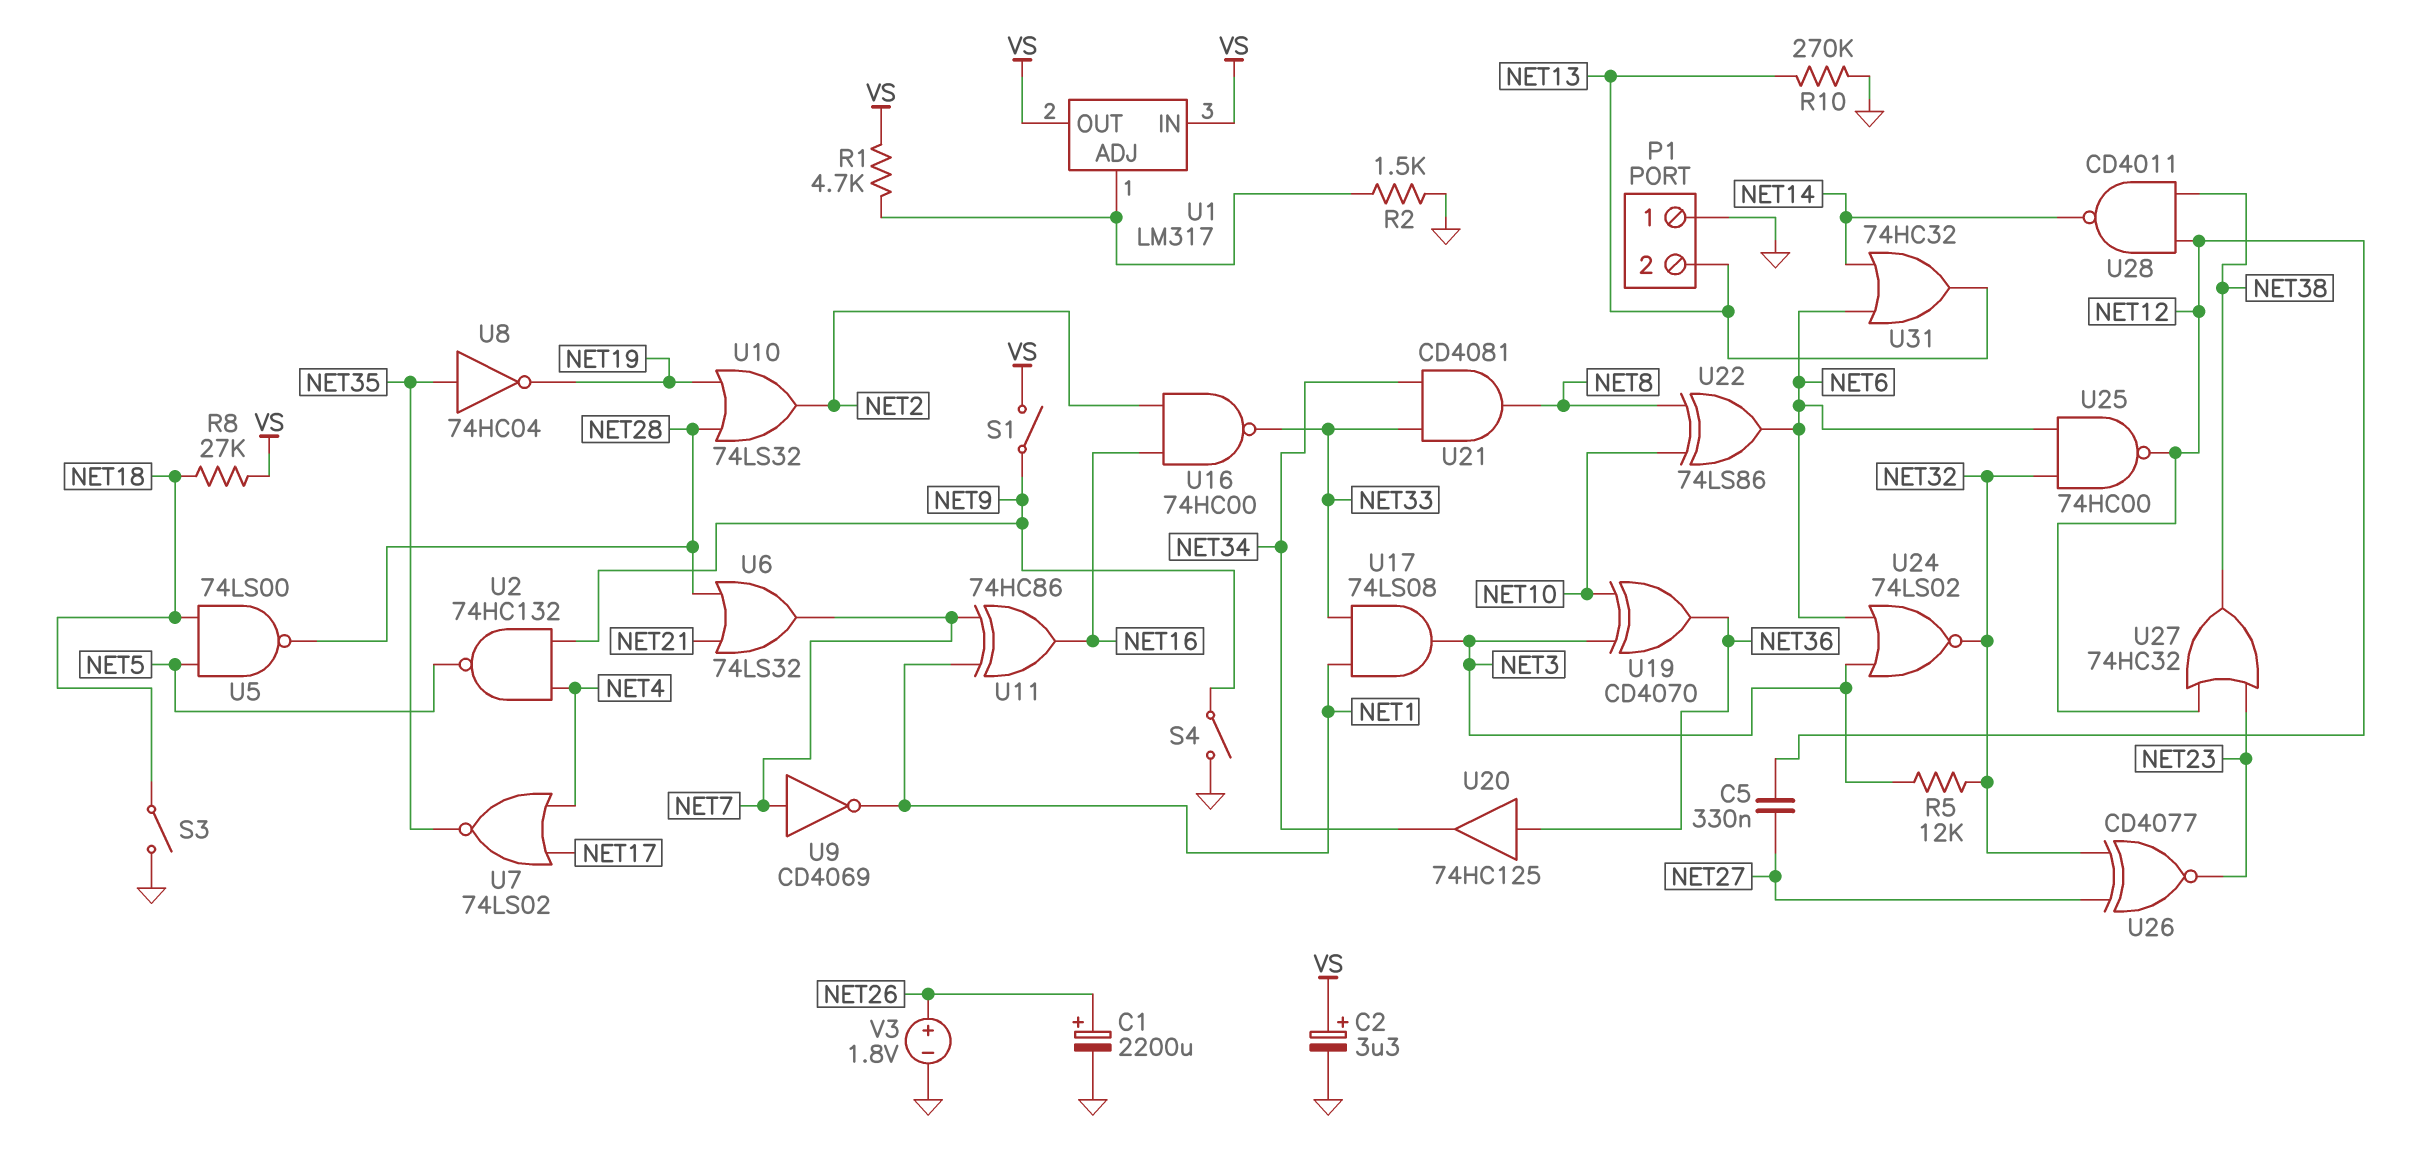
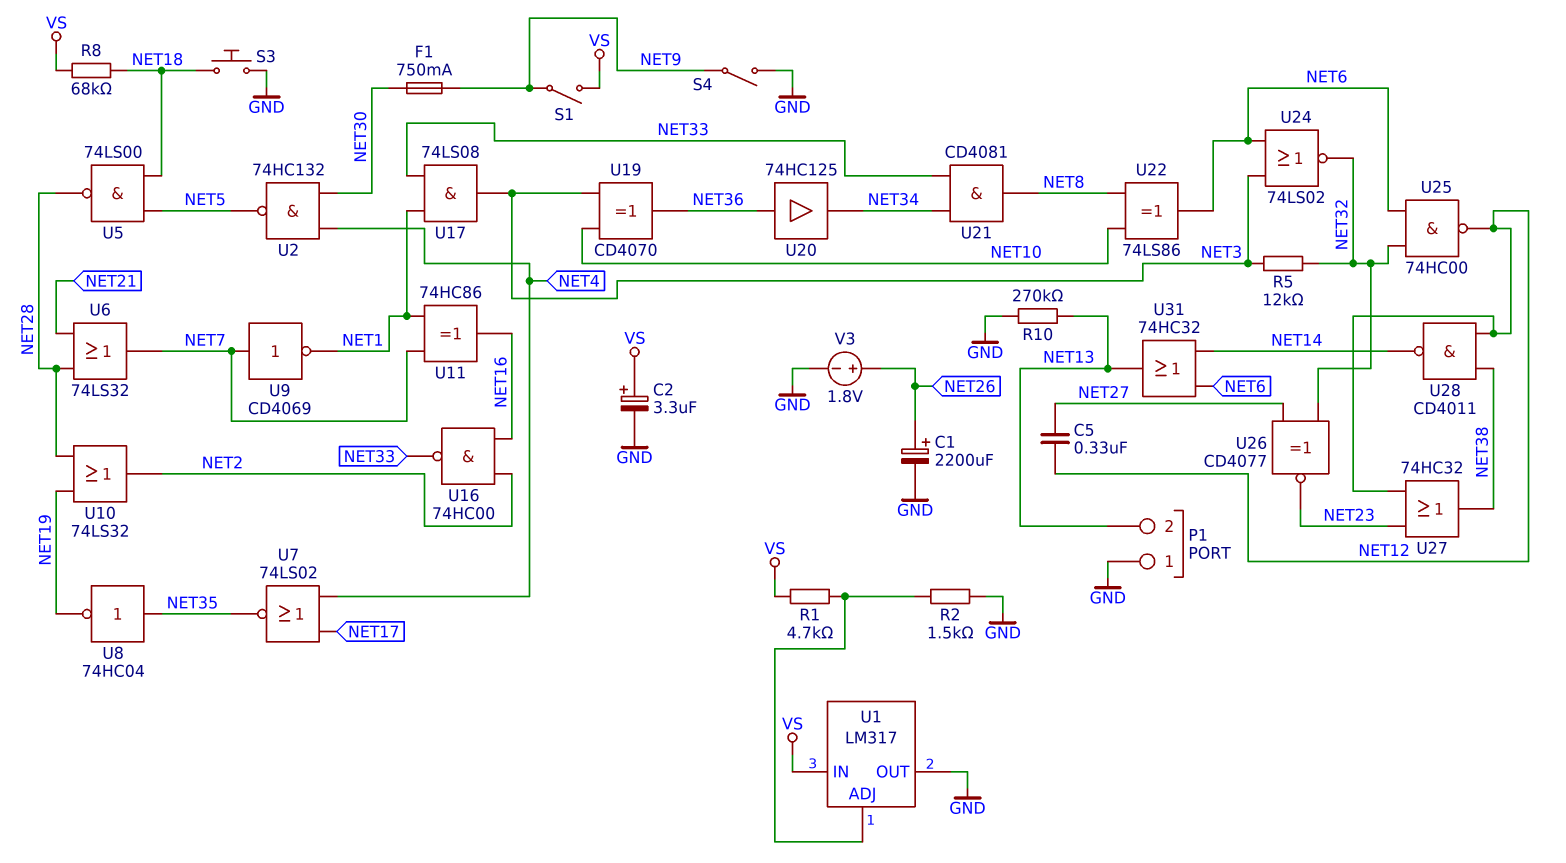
F1: none -> 750mA (NET9, NET30)
R8: 27k (NET18, VS) -> 68k (NET18, VS)
S3: switch (GND, NET18) -> button (GND, NET18)
U1 pin OUT: VS -> GND
U2: NAND 74HC132 (in NET4, in NET9, out NET5) -> NAND 74HC132 (in NET4, in NET30, out NET5)

